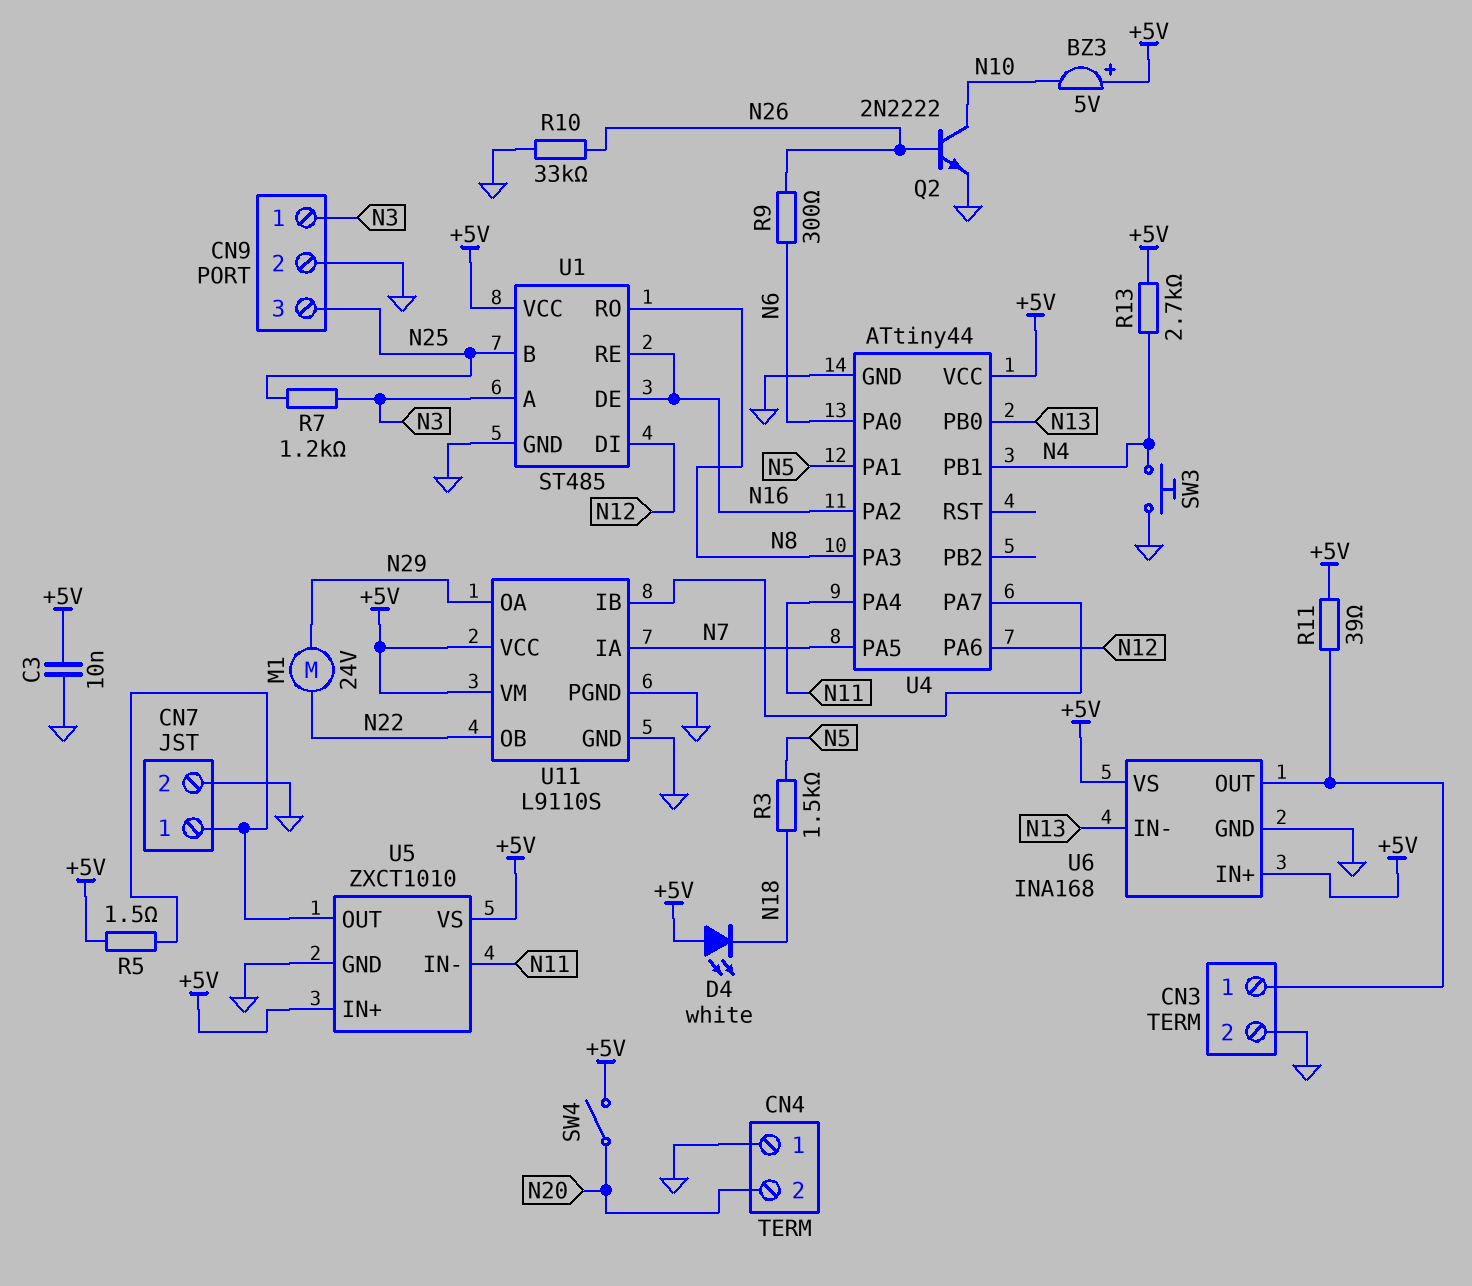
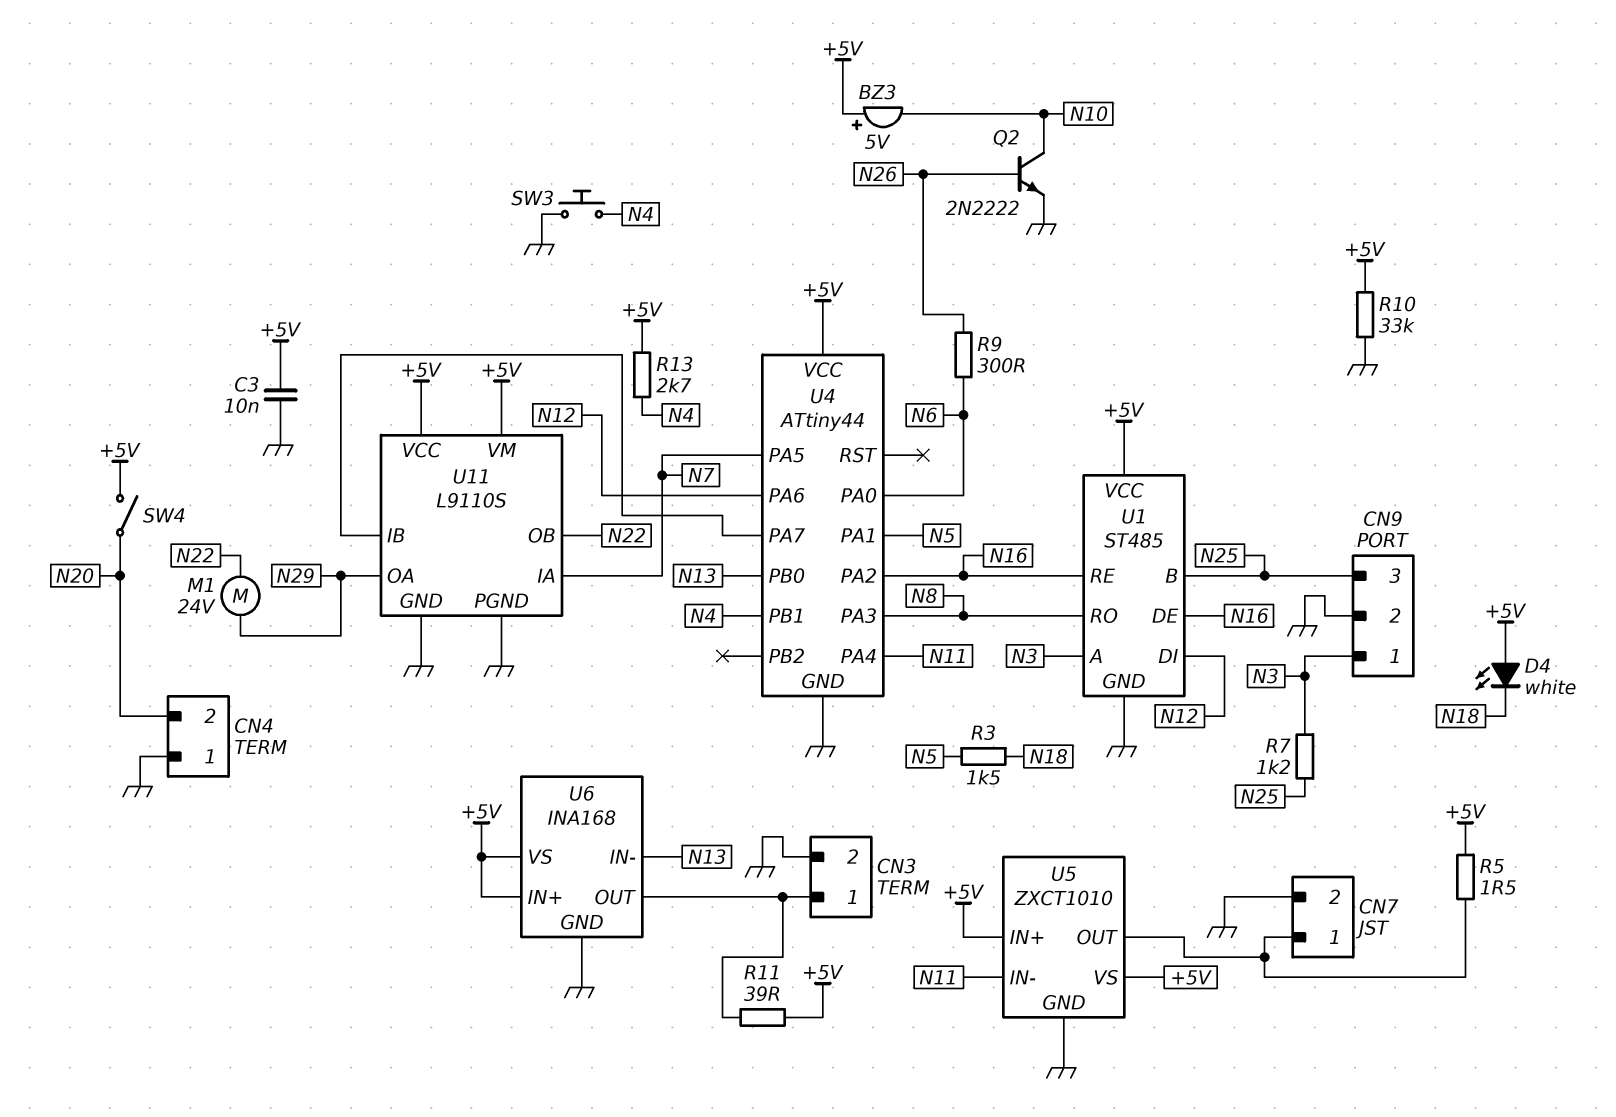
R10: 33k (GND, N26) -> 33k (+5V, GND)

